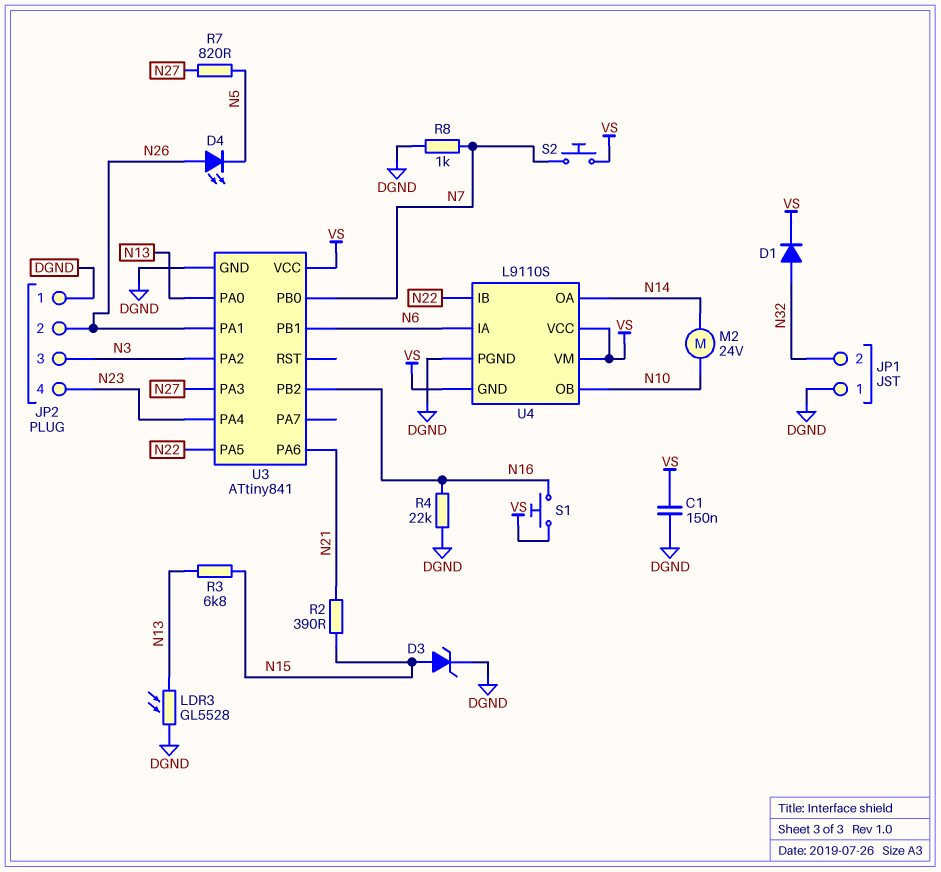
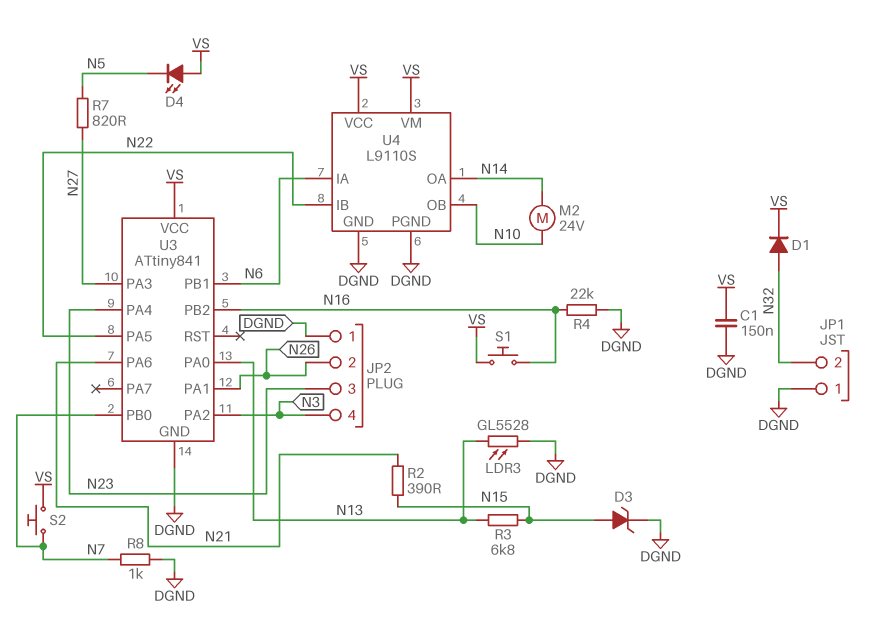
D4: LED (A N26, K N5) -> LED (A VS, K N5)
JP2 pin 3: N3 -> N23
JP2 pin 4: N23 -> N3
U4 pin GND: VS -> DGND

